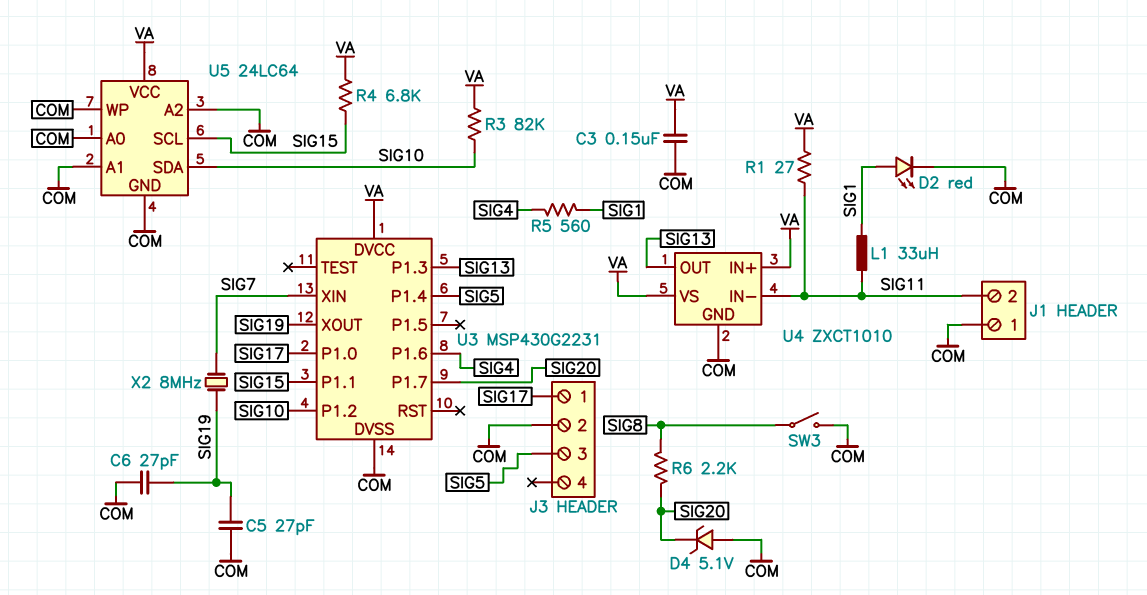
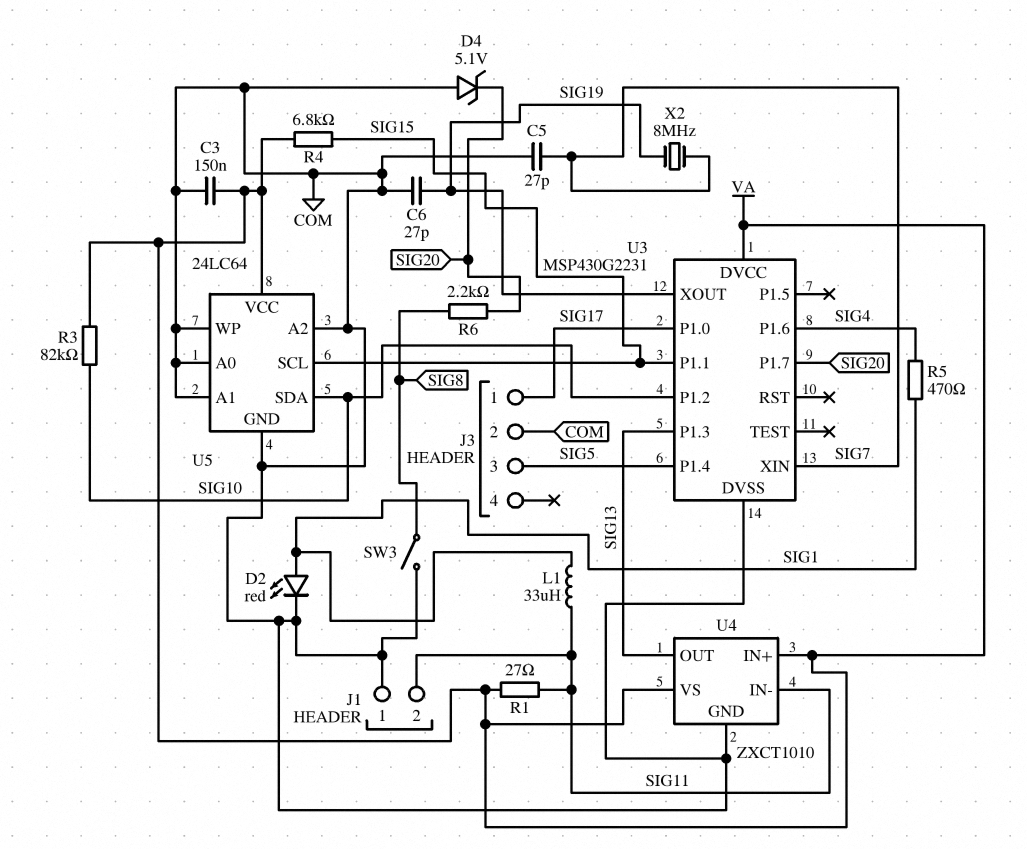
C5: 27pF (COM, SIG19) -> 27pF (COM, SIG7)
R5: 560 (SIG1, SIG4) -> 470 (SIG1, SIG4)

